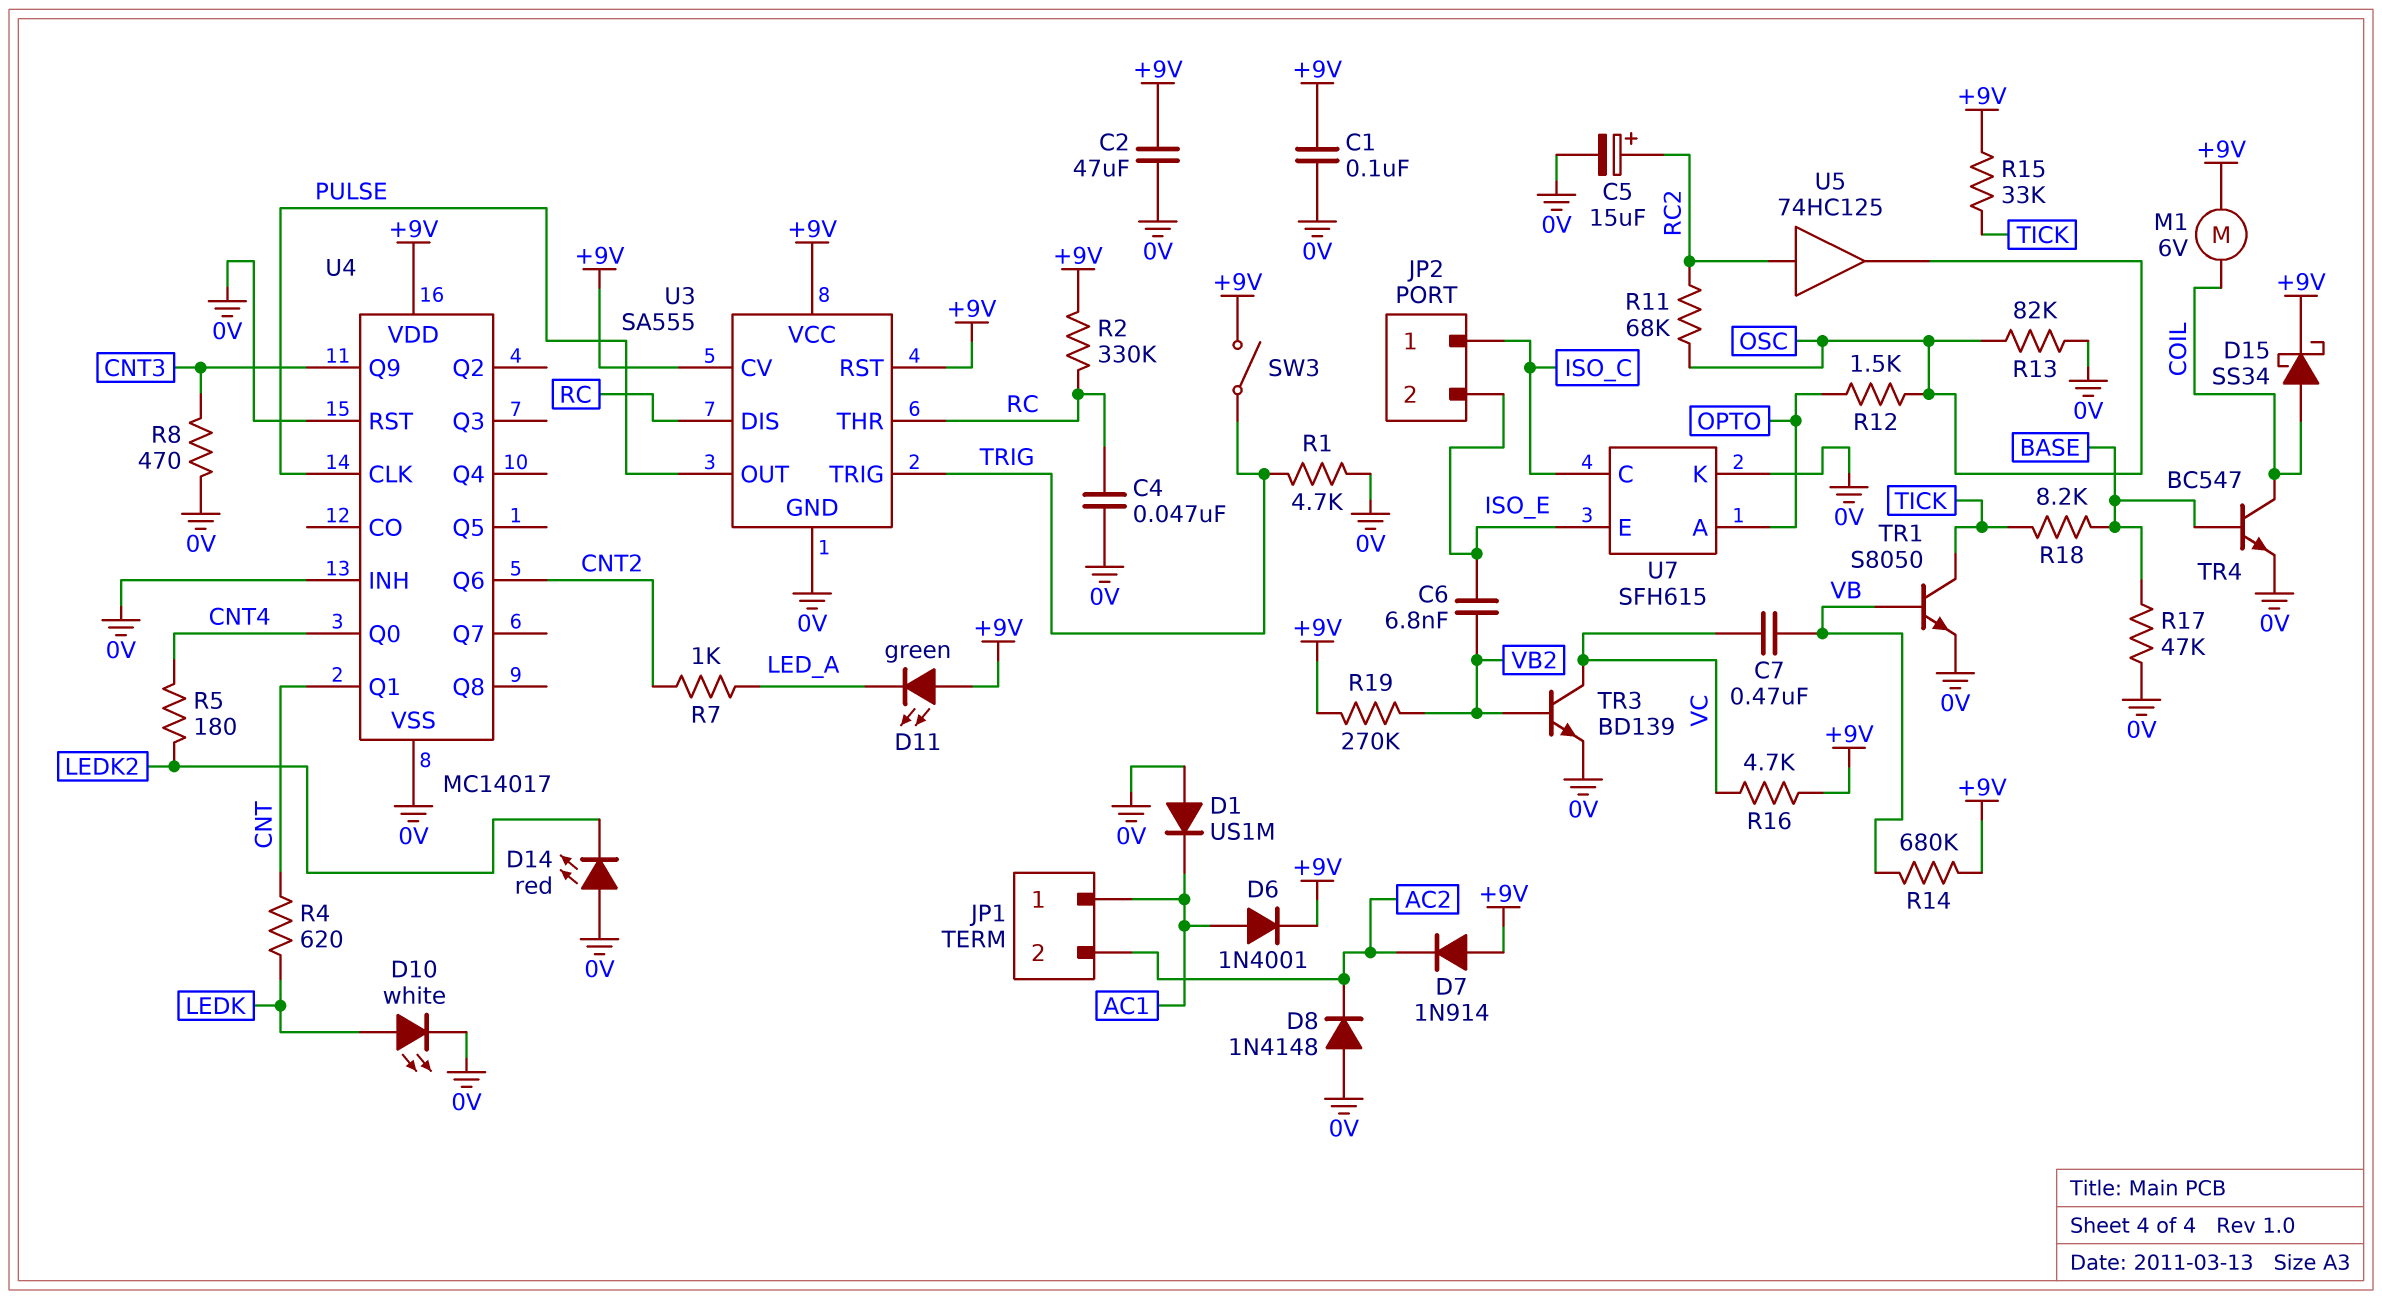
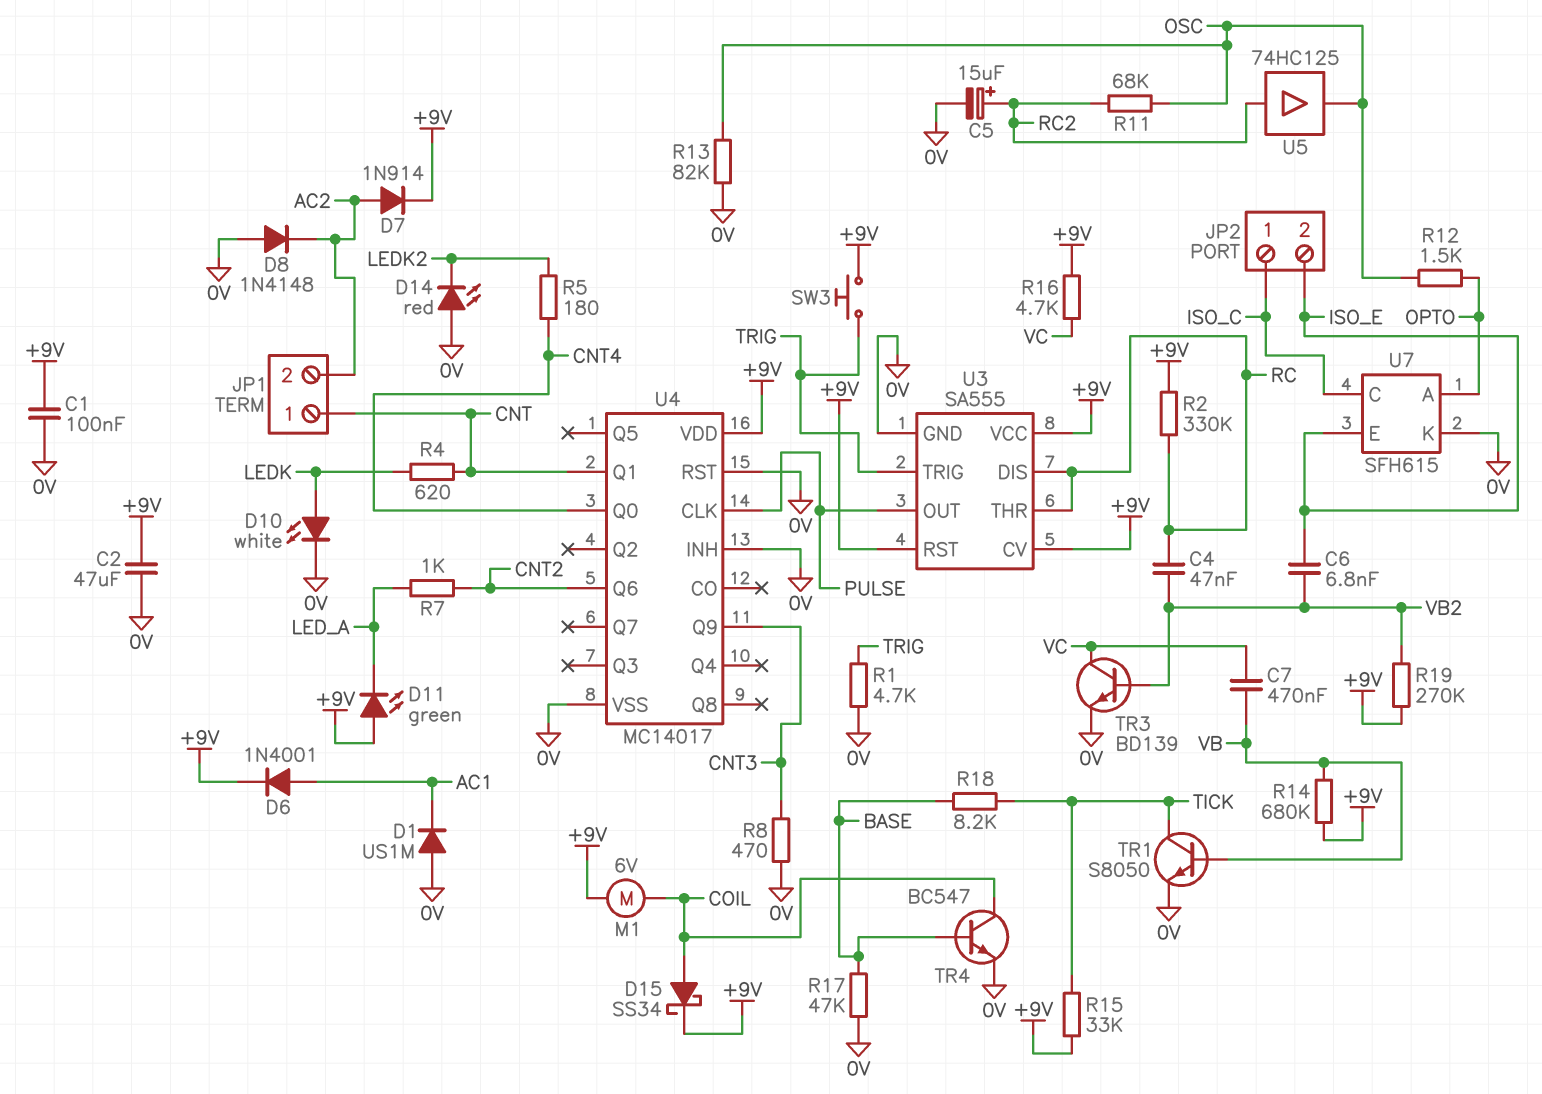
C4: 47nF (0V, RC) -> 47nF (RC, VB2)
D7: diode 1N914 (A +9V, K AC2) -> diode 1N914 (A AC2, K +9V)
JP1 pin 1: AC1 -> CNT
SW3: switch (+9V, TRIG) -> button (+9V, TRIG)

